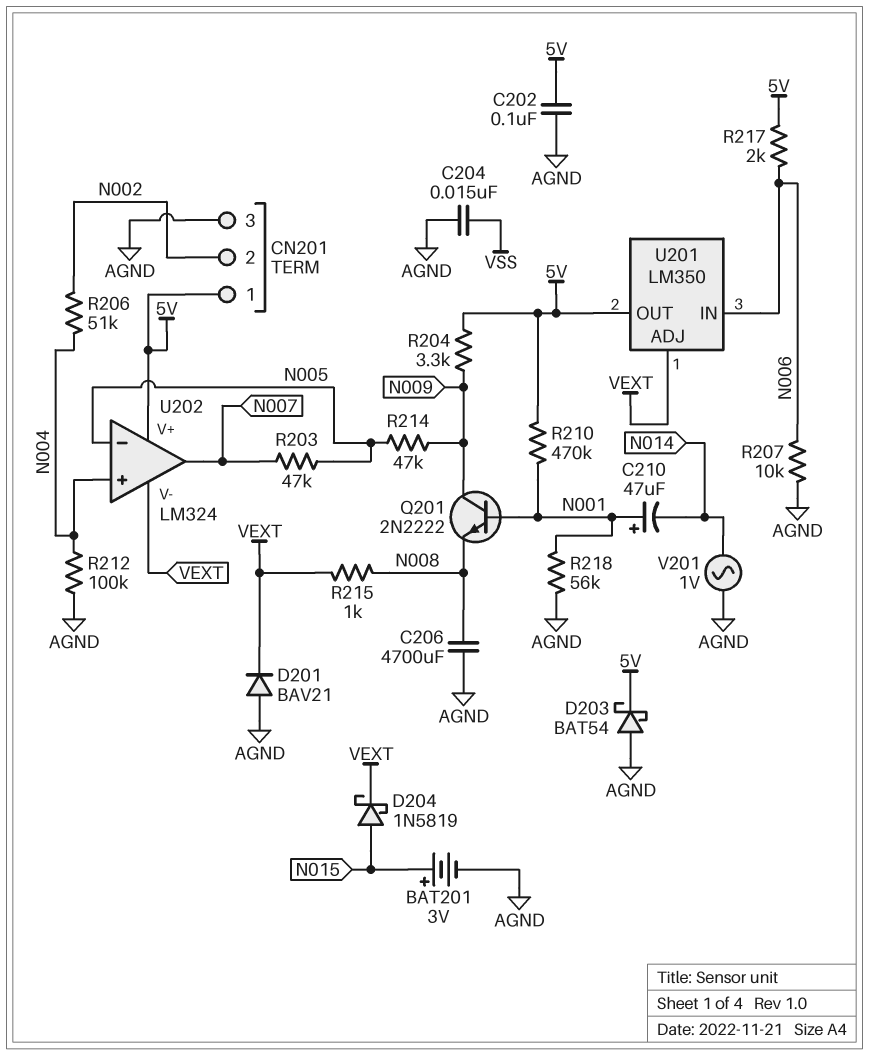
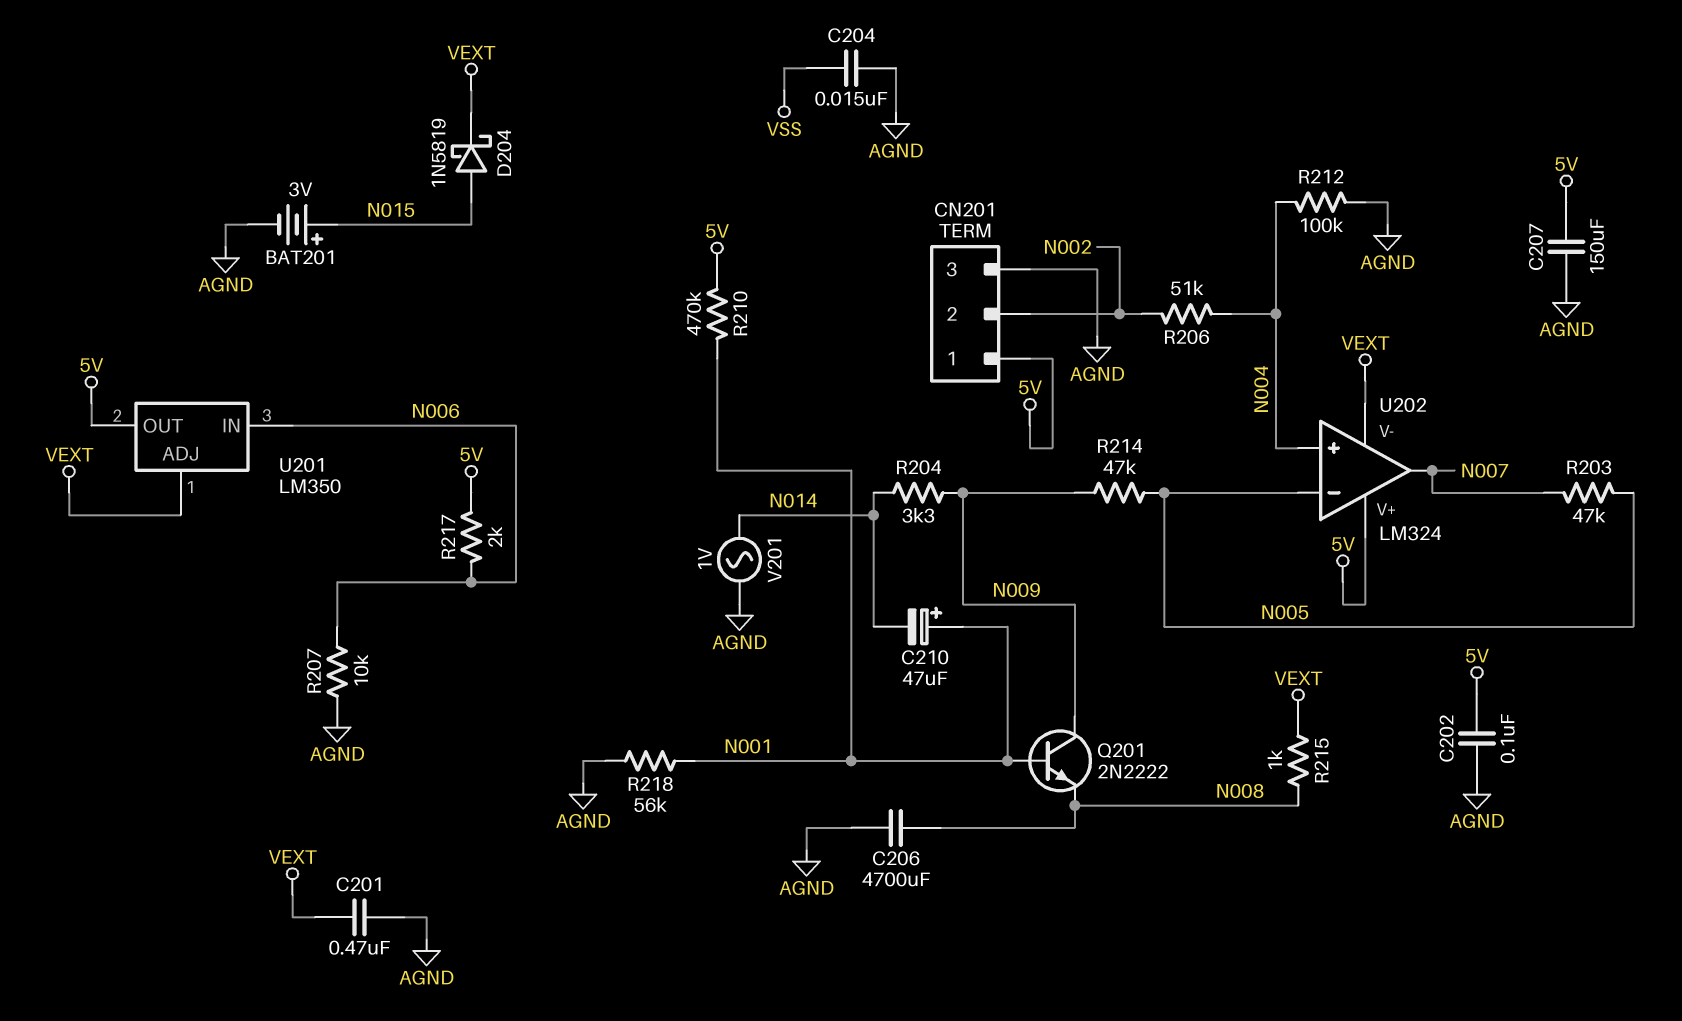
C201: none -> 470nF (AGND, VEXT)
C207: none -> 150uF (5V, AGND)
D201: diode BAV21 (A AGND, K VEXT) -> none
D203: schottky BAT54 (A AGND, K 5V) -> none
R204: 3.3k (5V, N009) -> 3.3k (N009, N014)

